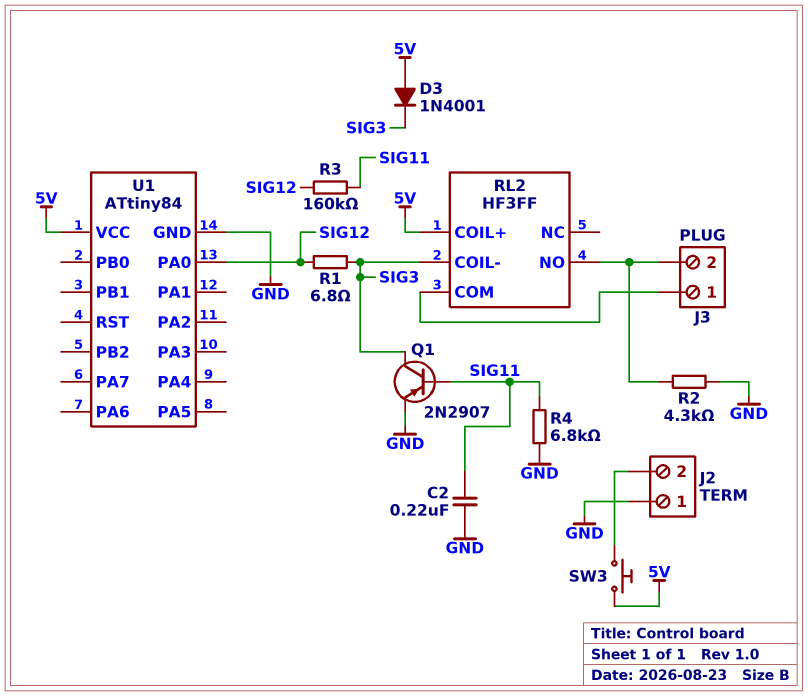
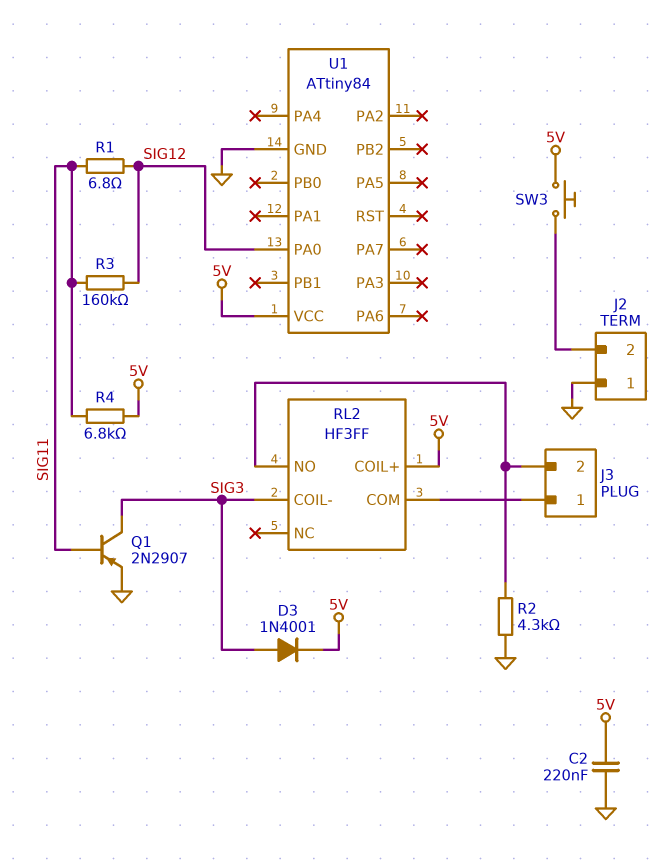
C2: 220nF (GND, SIG11) -> 220nF (5V, GND)
D3: diode 1N4001 (A 5V, K SIG3) -> diode 1N4001 (A SIG3, K 5V)
R1: 6.8 (SIG3, SIG12) -> 6.8 (SIG11, SIG12)
R4: 6.8k (GND, SIG11) -> 6.8k (5V, SIG11)

